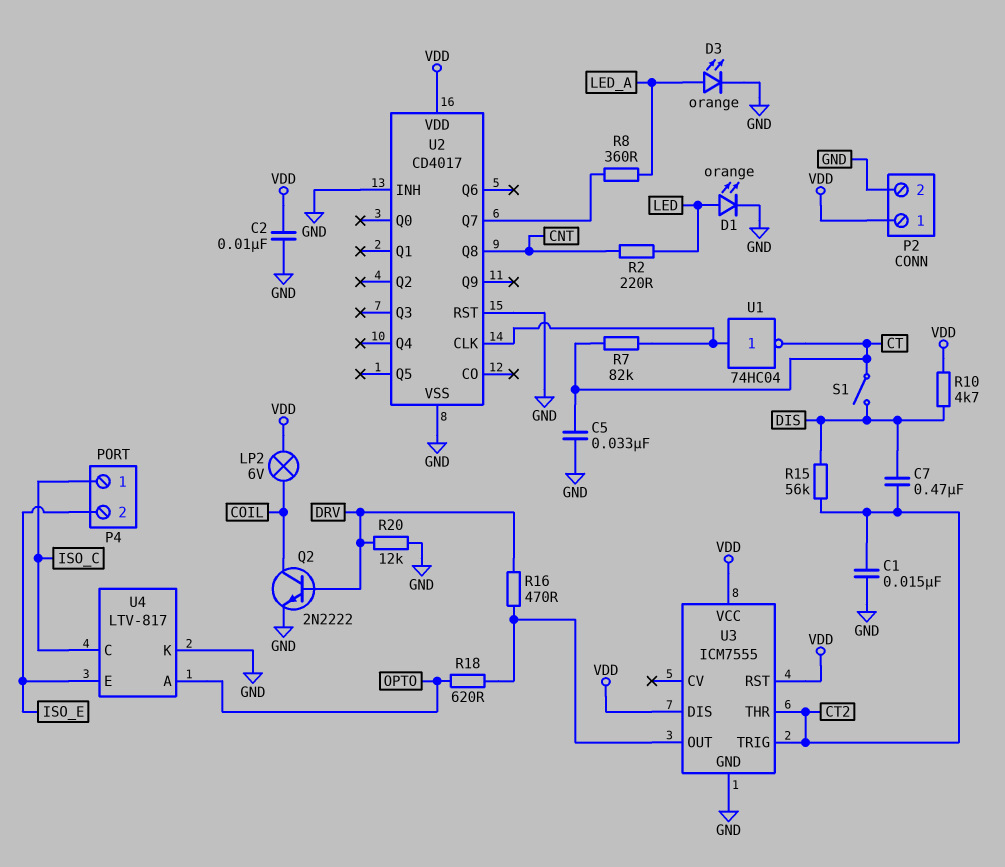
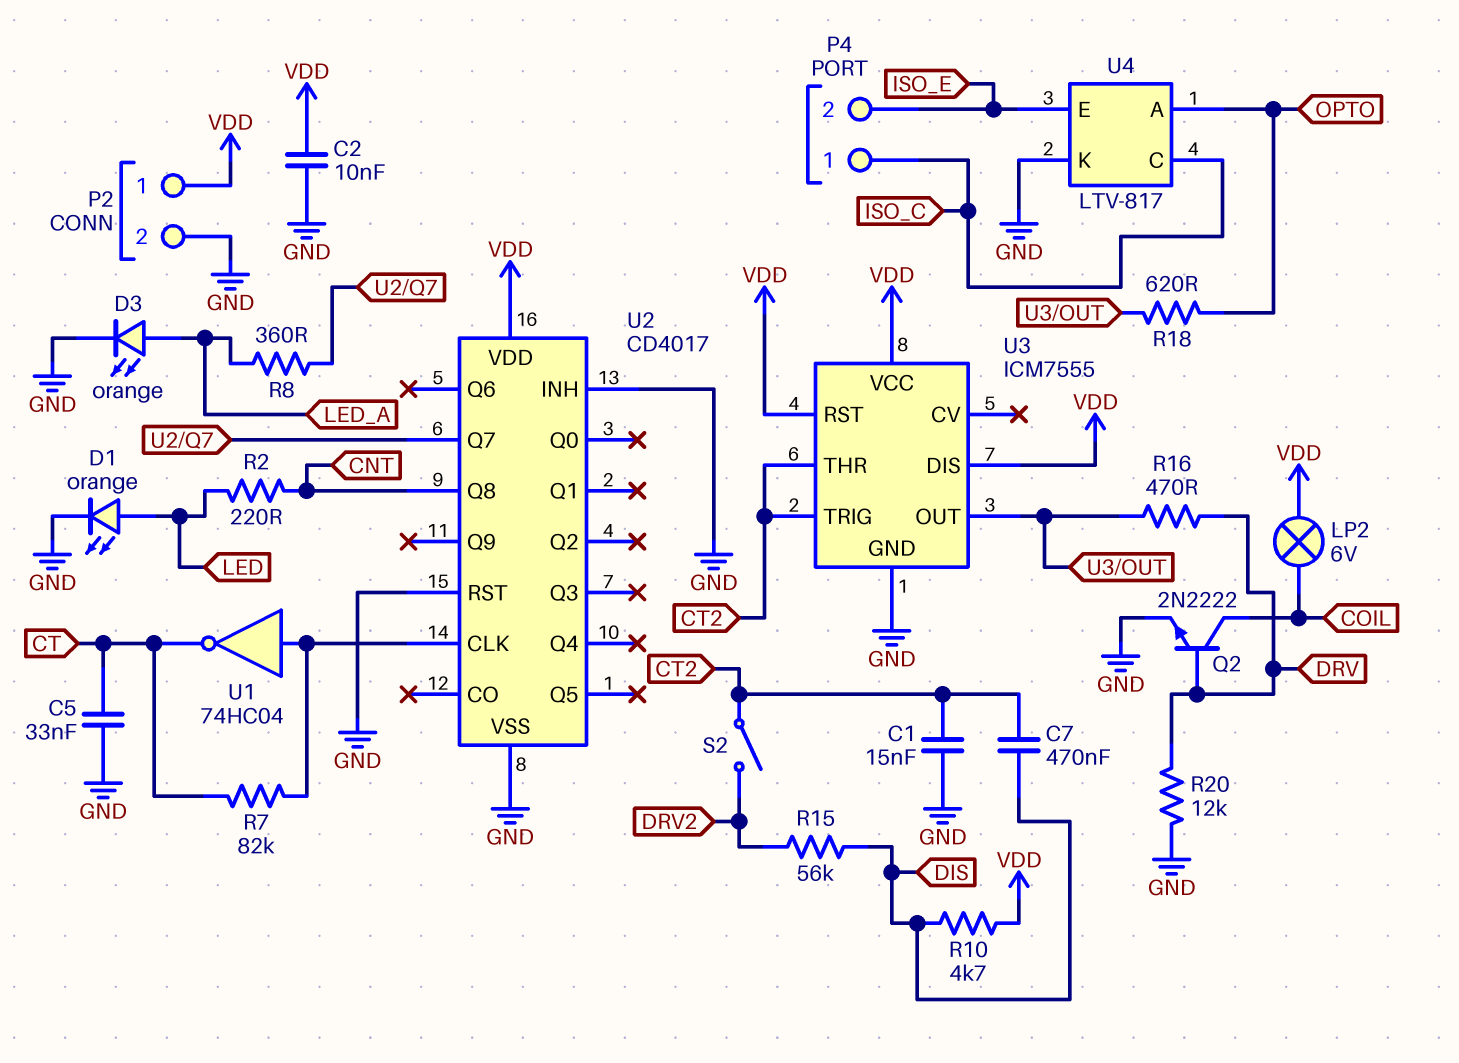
R15: 56k (CT2, DIS) -> 56k (DIS, DRV2)
S1: switch (CT, DIS) -> none
S2: none -> switch (CT2, DRV2)

